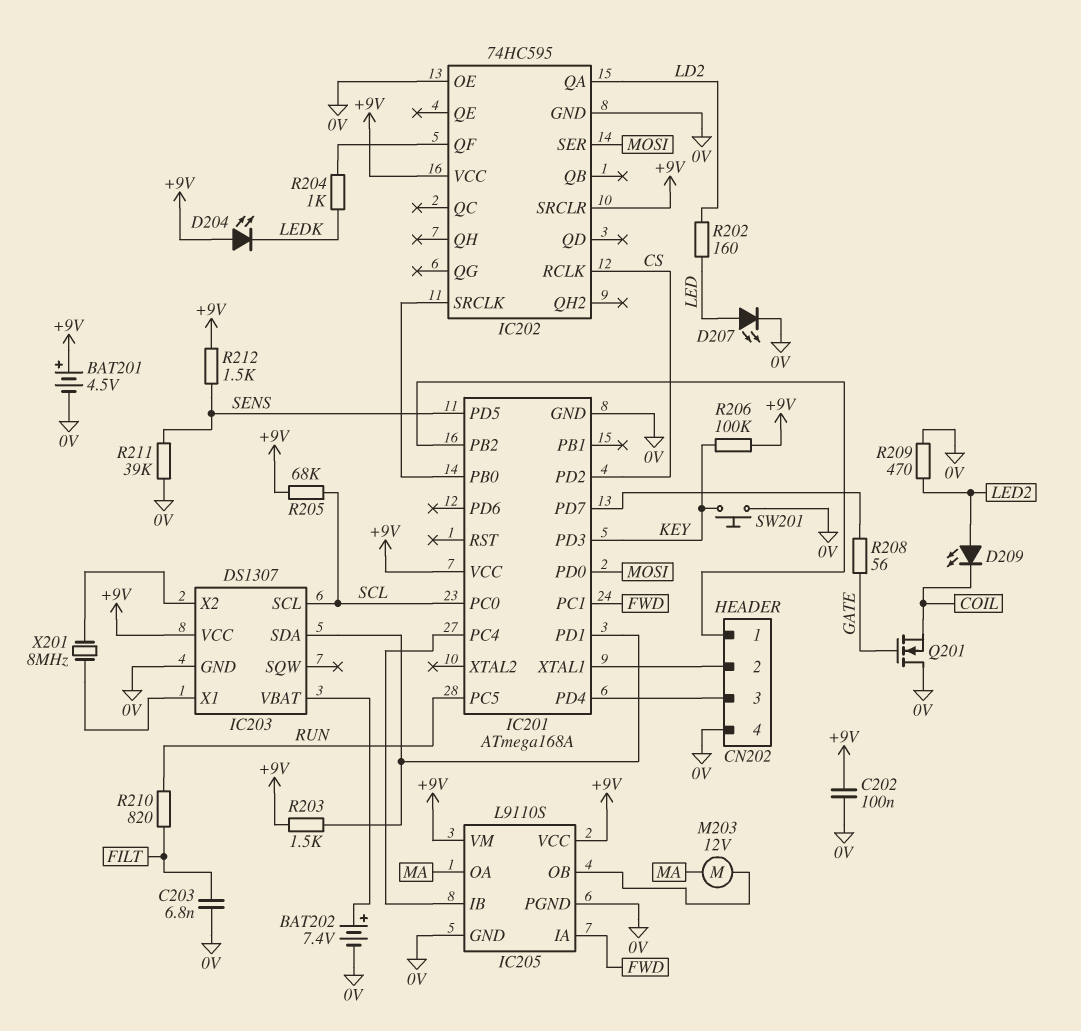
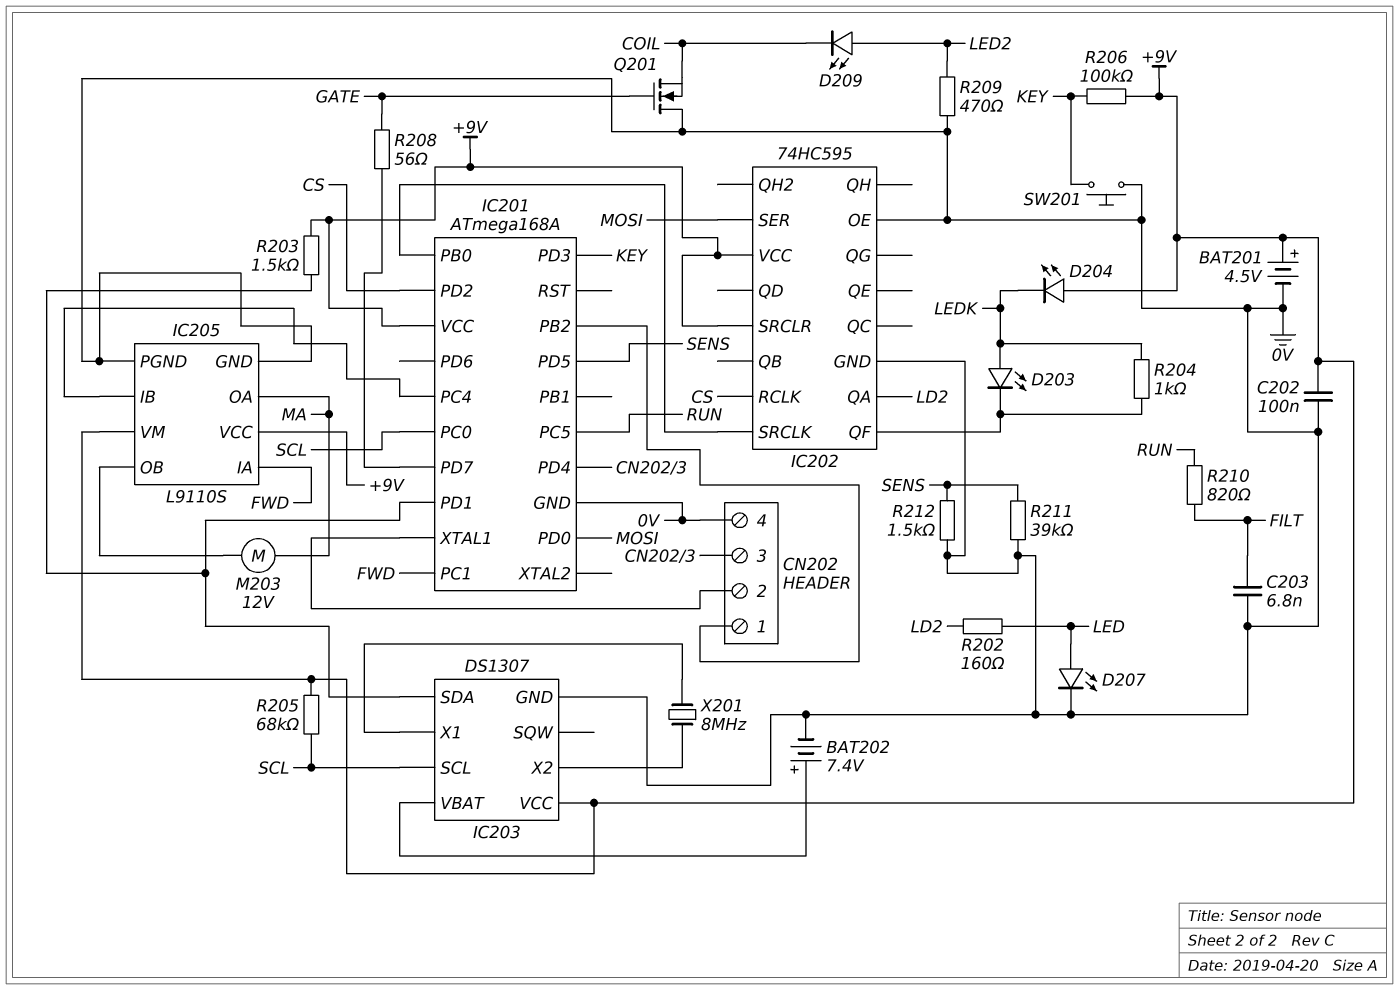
D203: none -> LED (A LEDK, K IC202/QF)
R212: 1.5k (+9V, SENS) -> 1.5k (0V, SENS)

